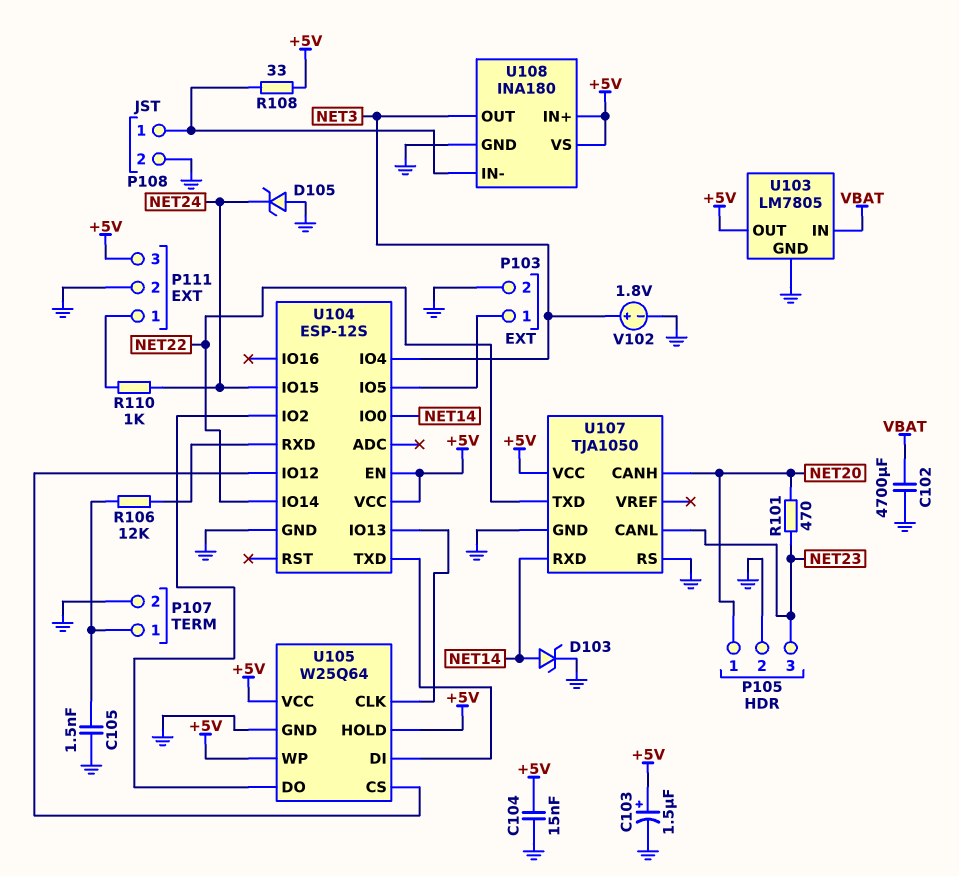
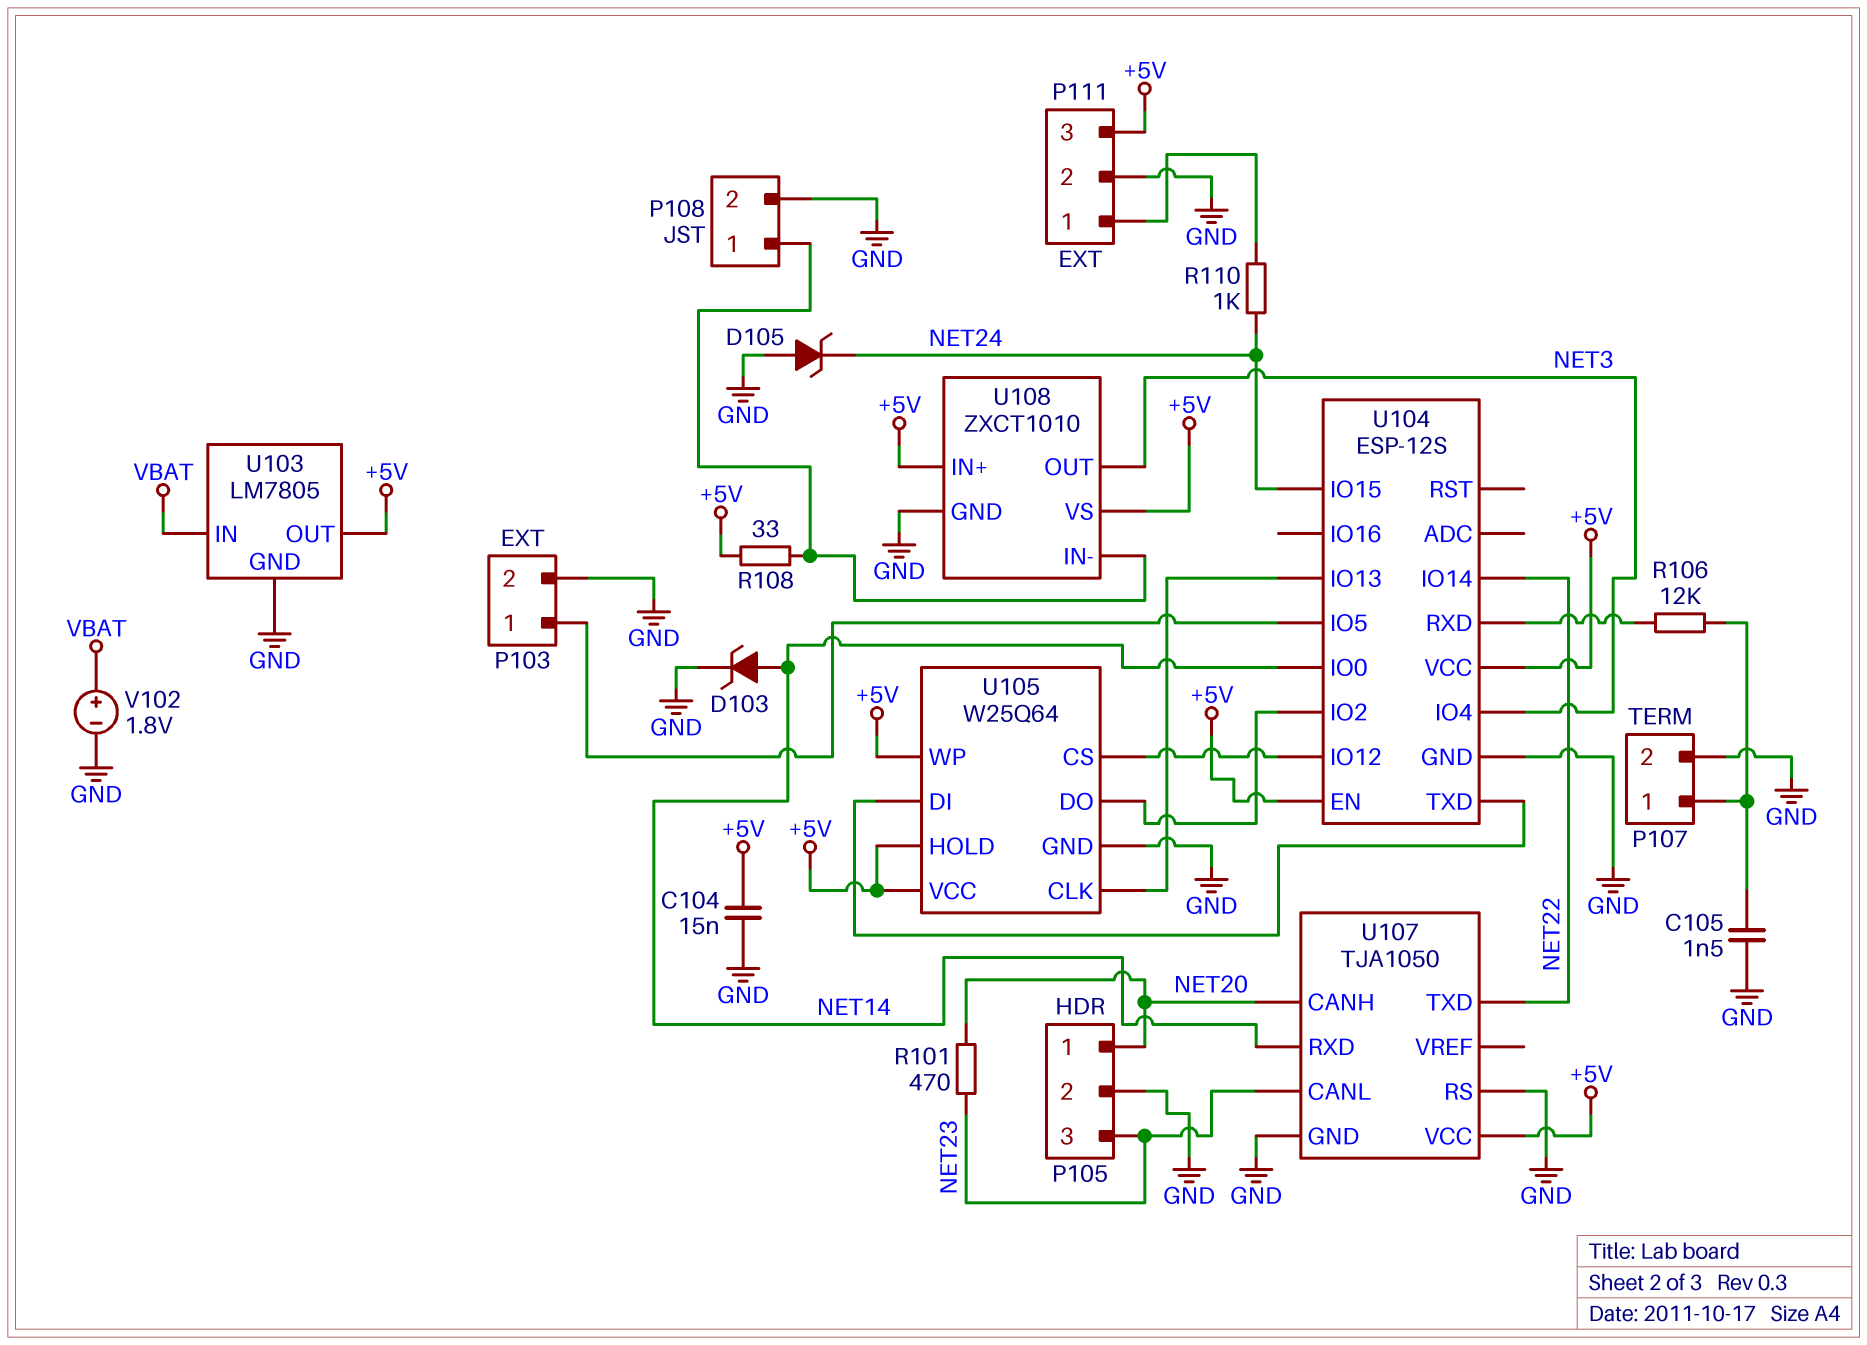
C102: 4700uF (GND, VBAT) -> none
C103: 1.5uF (plus +5V, minus GND) -> none
U108: INA180 -> ZXCT1010
V102: 1.8V (plus NET3, minus GND) -> 1.8V (plus VBAT, minus GND)

